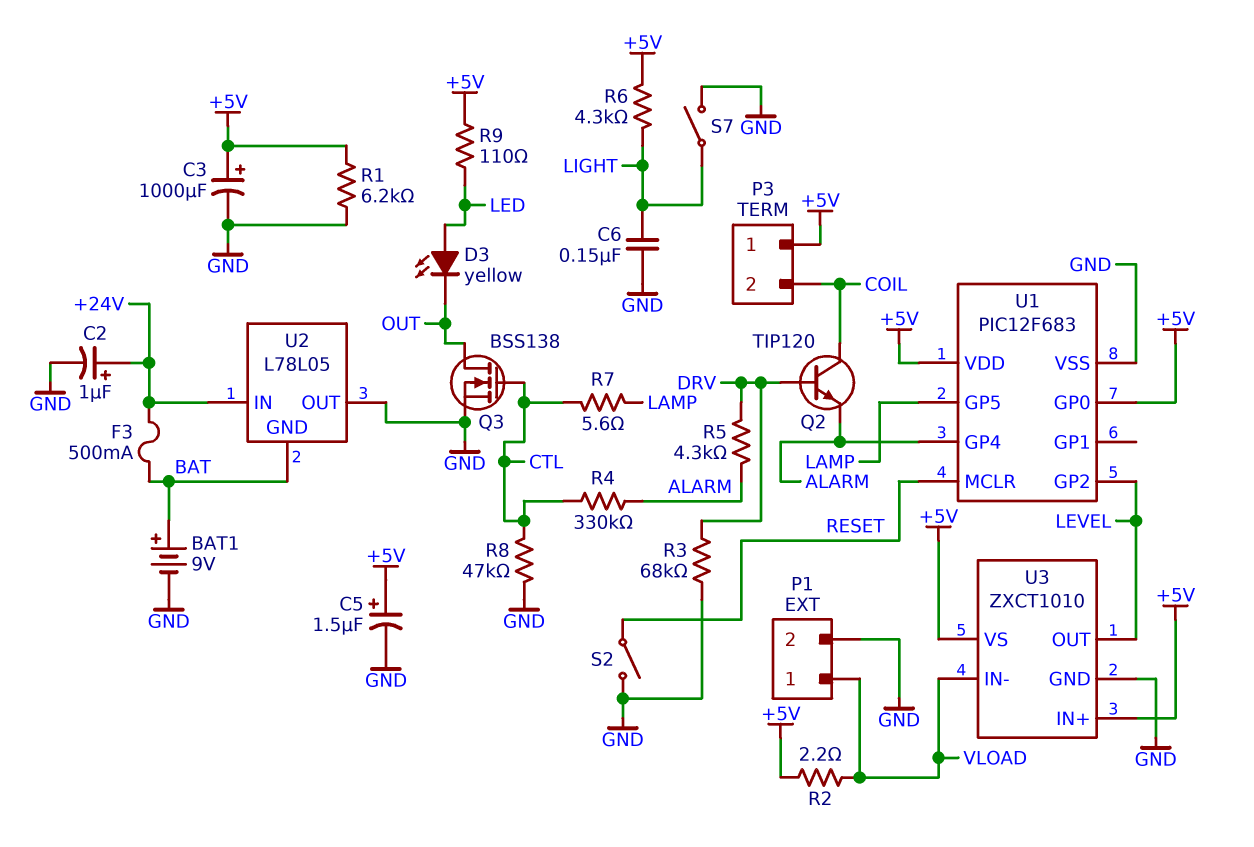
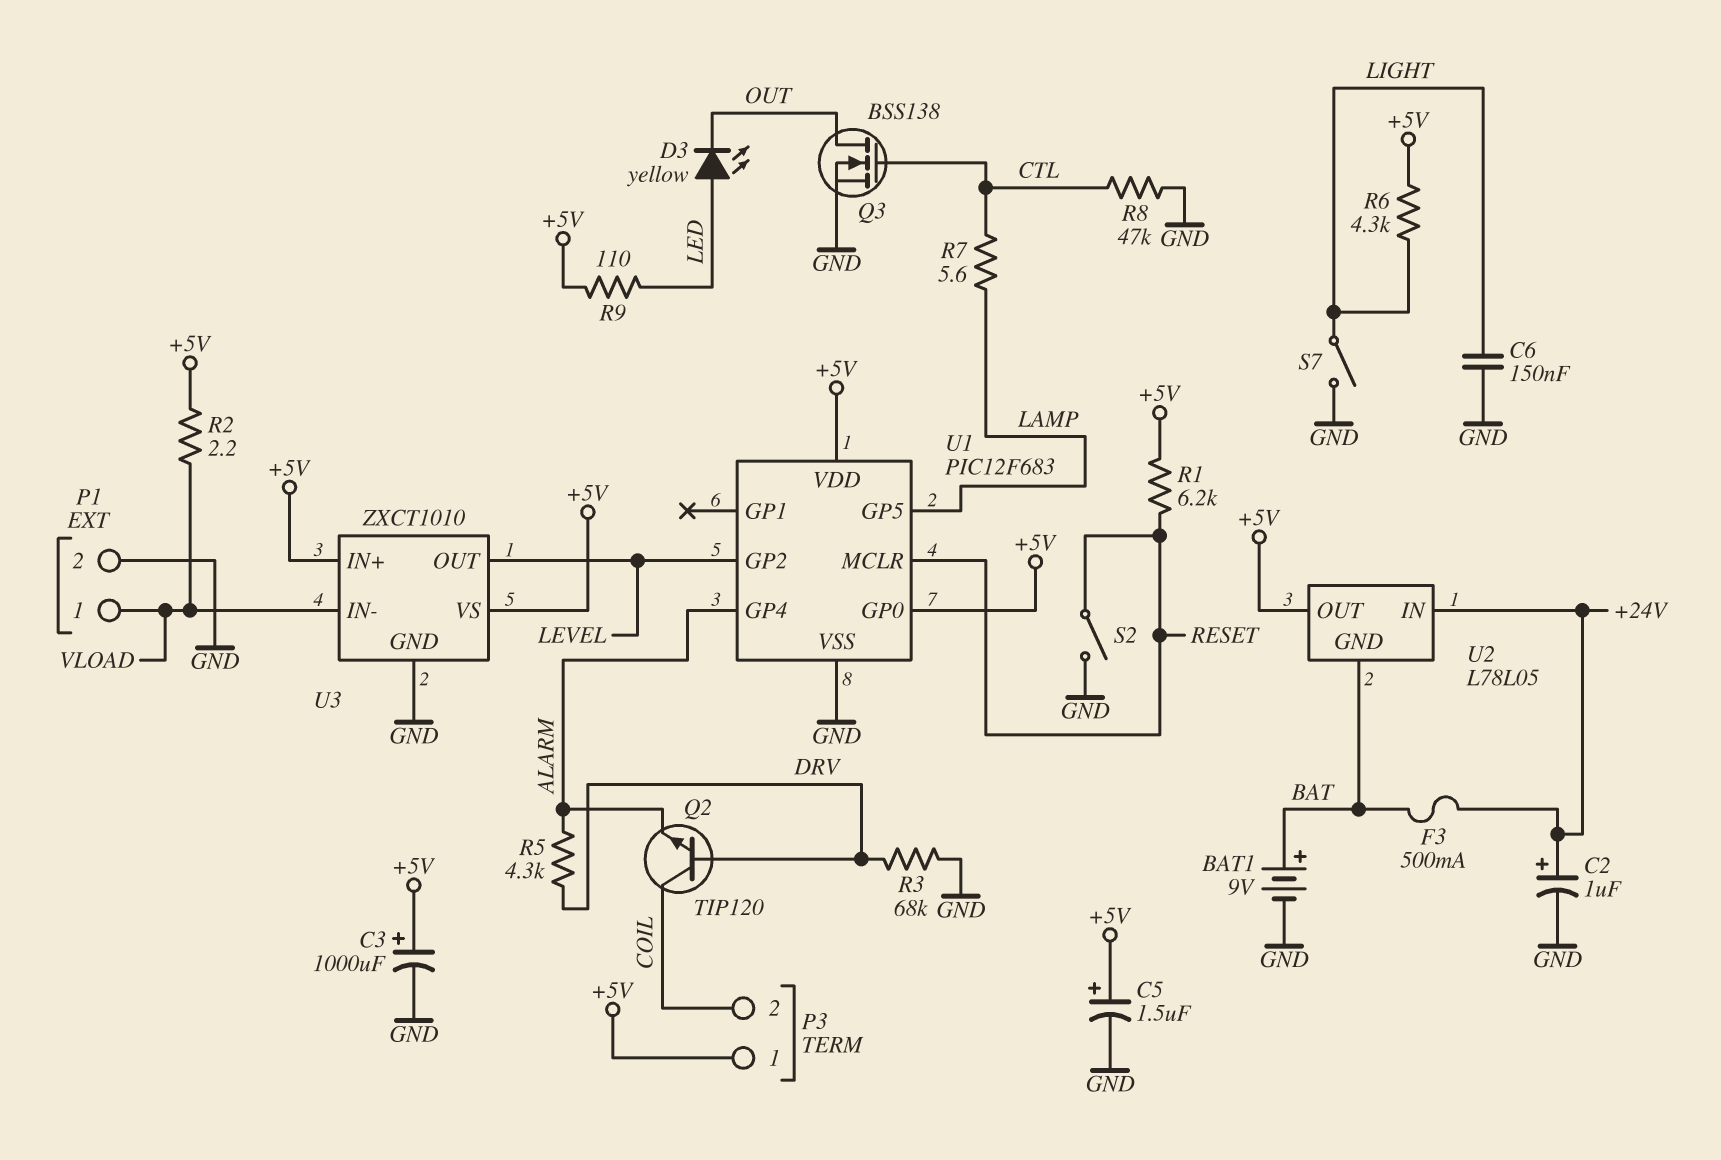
R1: 6.2k (+5V, GND) -> 6.2k (+5V, RESET)
R4: 330k (ALARM, CTL) -> none
U2 pin OUT: GND -> +5V

